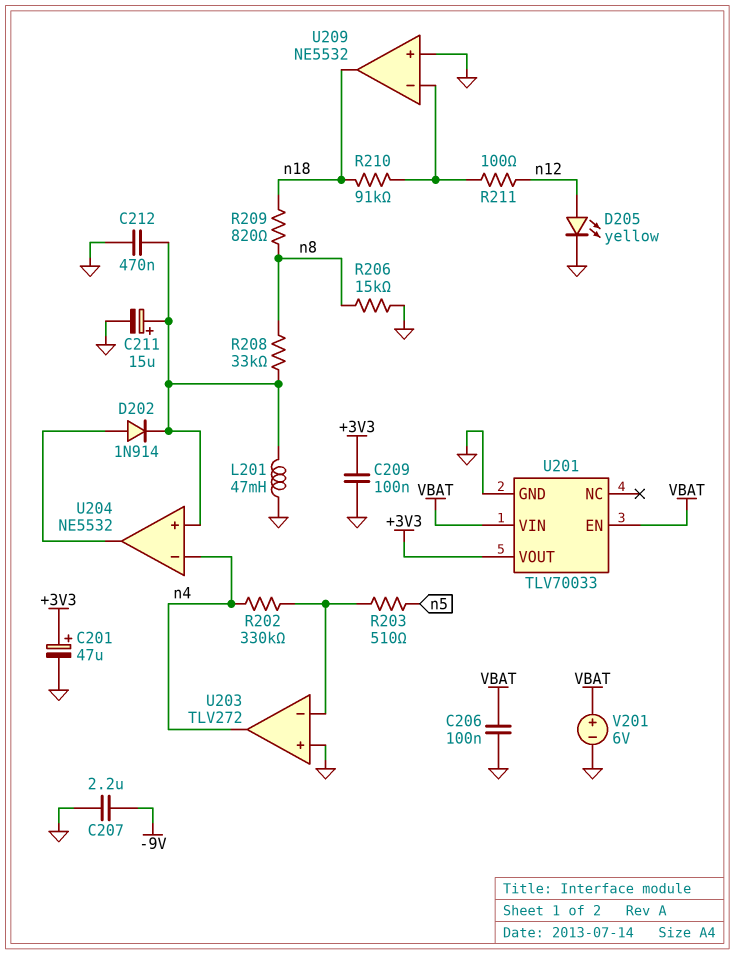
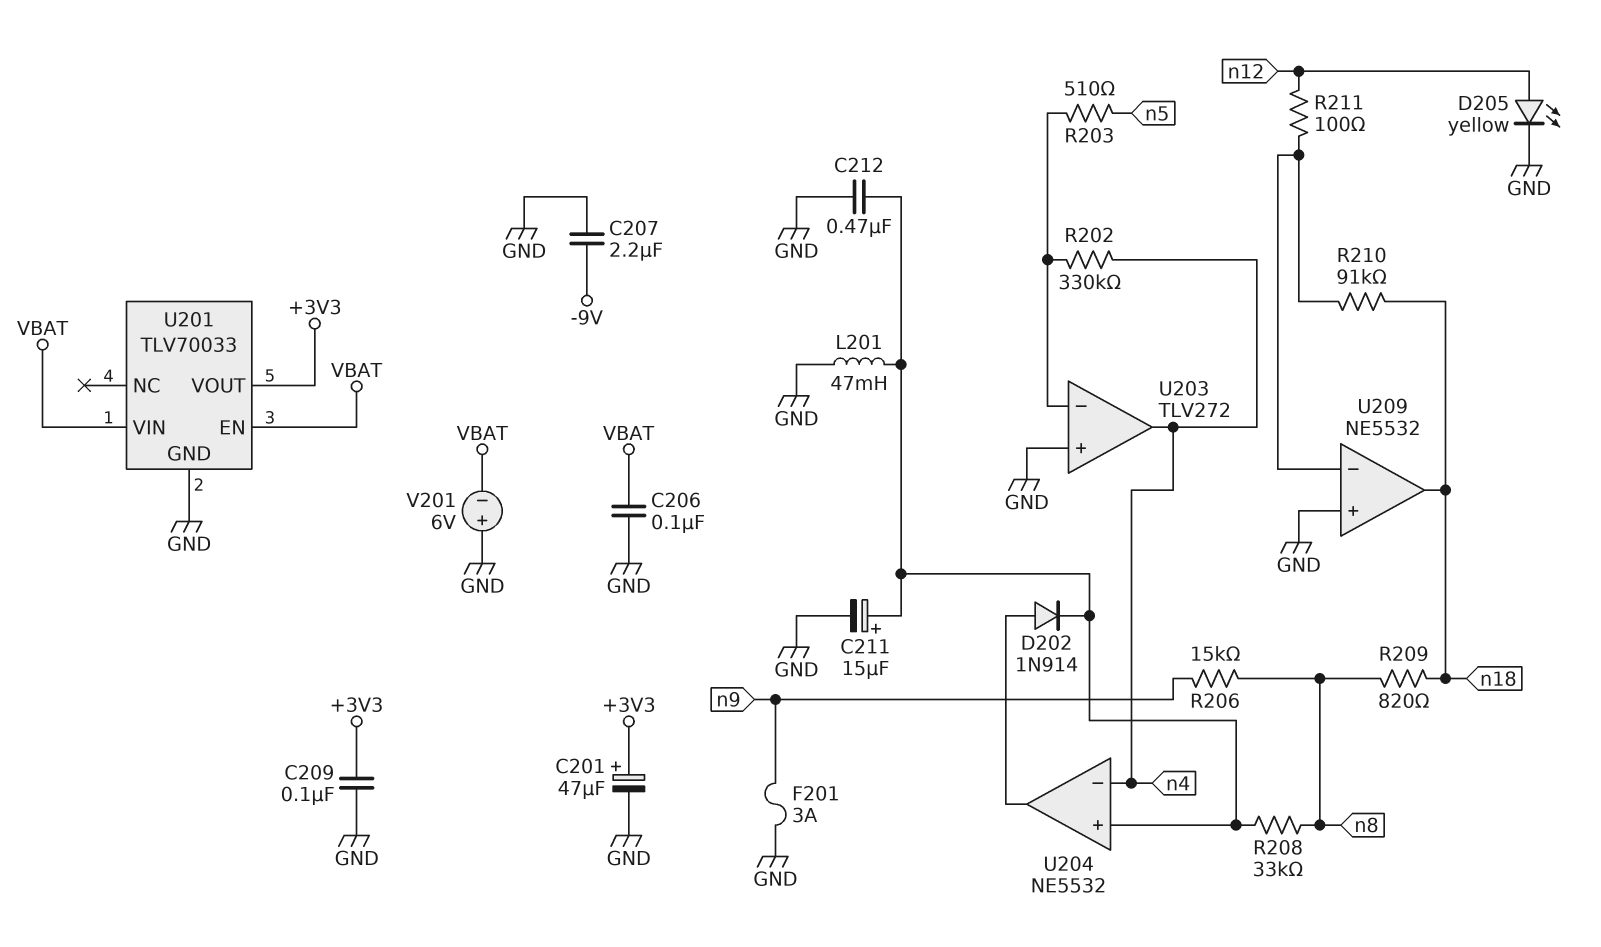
F201: none -> 3A (GND, n9)
R206: 15k (GND, n8) -> 15k (n8, n9)
V201: 6V (plus VBAT, minus GND) -> 6V (plus GND, minus VBAT)

